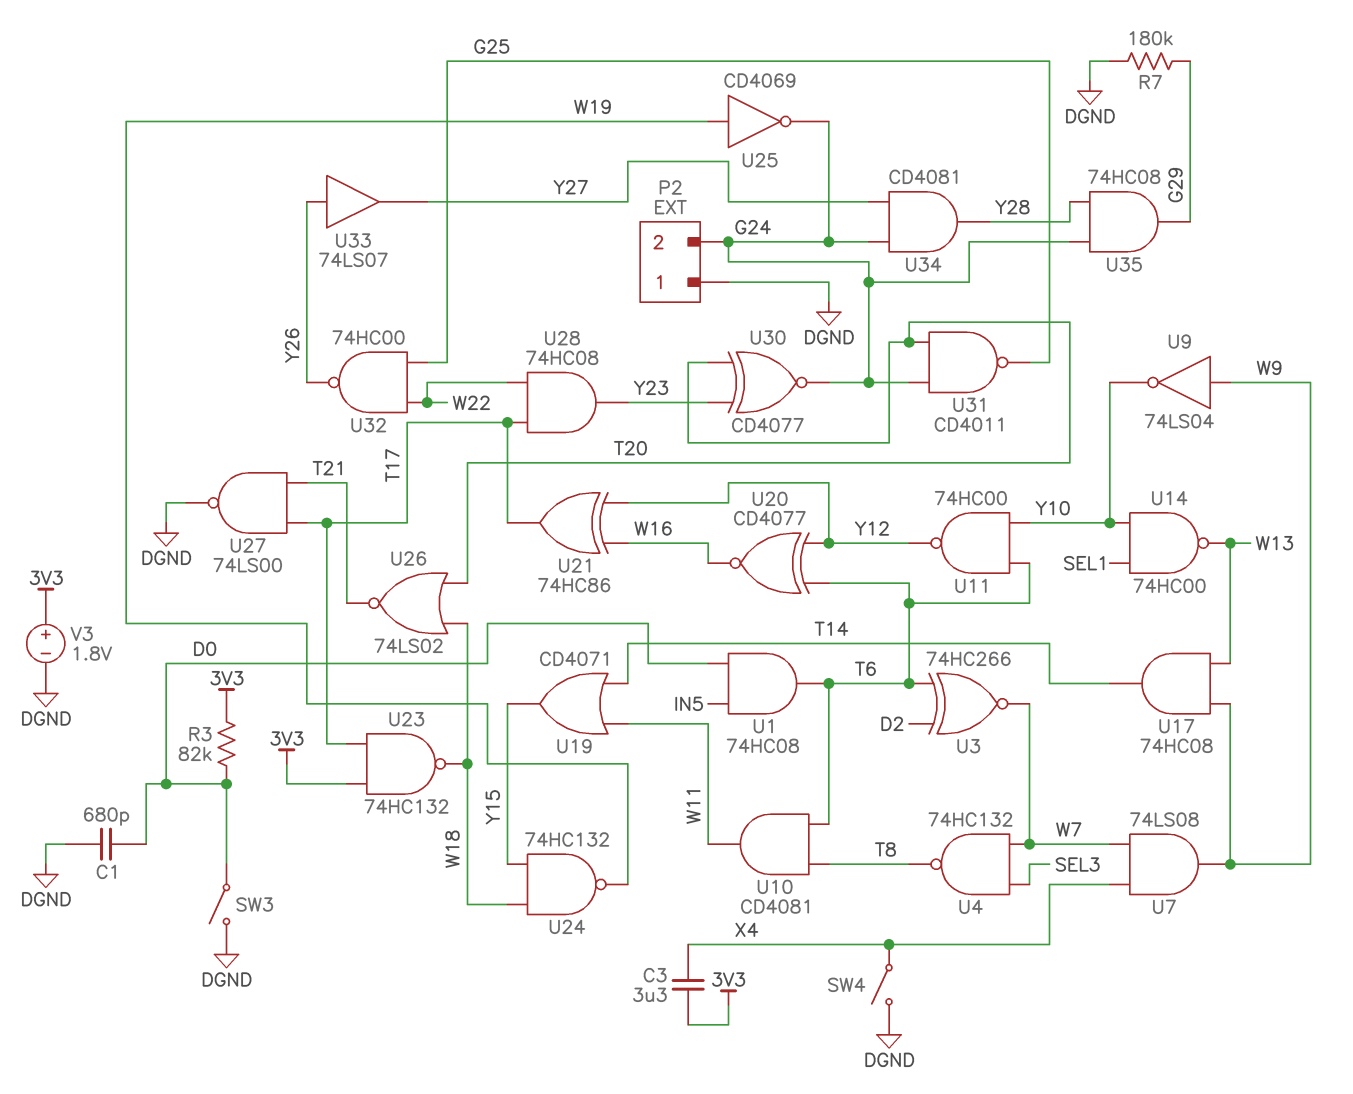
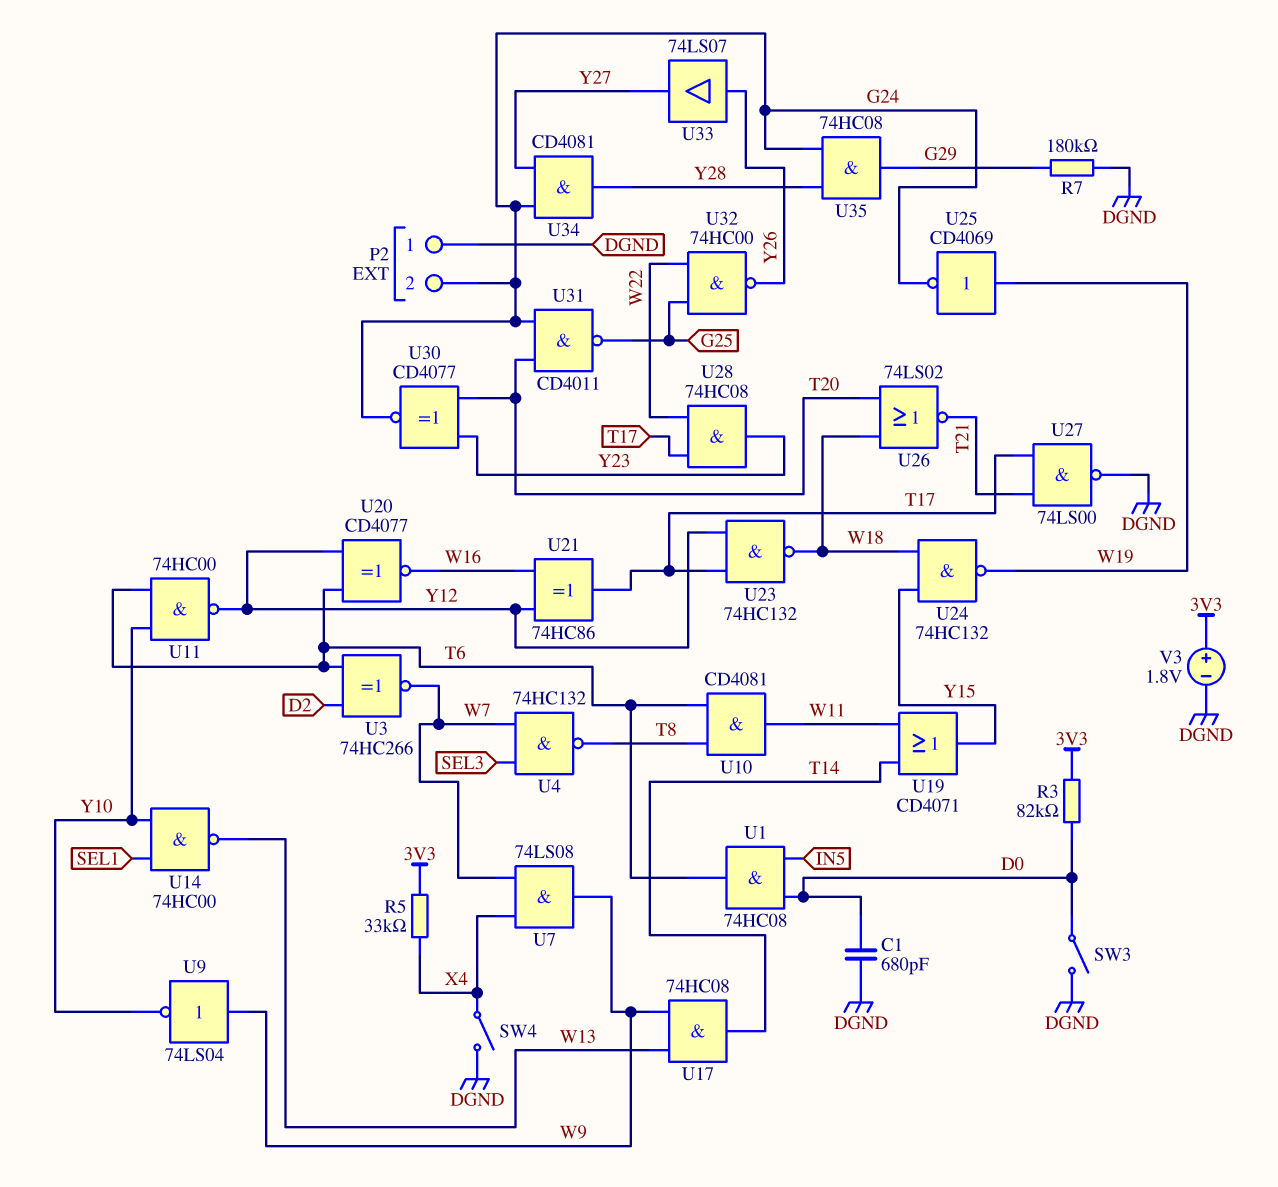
C3: 3.3uF (3V3, X4) -> none
R5: none -> 33k (3V3, X4)
U23: NAND 74HC132 (in 3V3, in T17, out W18) -> NAND 74HC132 (in T17, in Y12, out W18)

